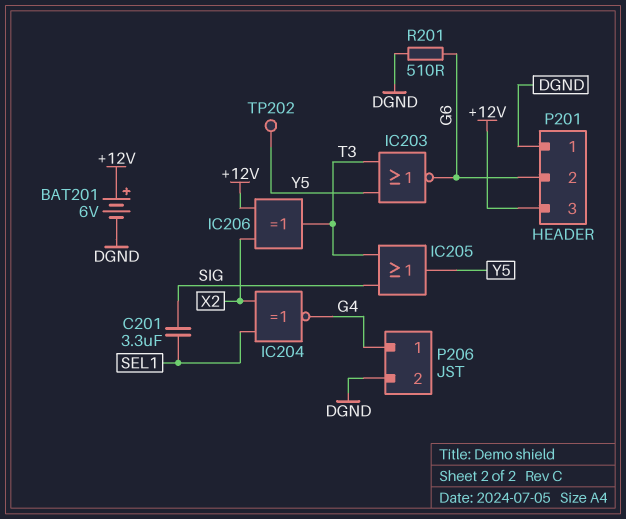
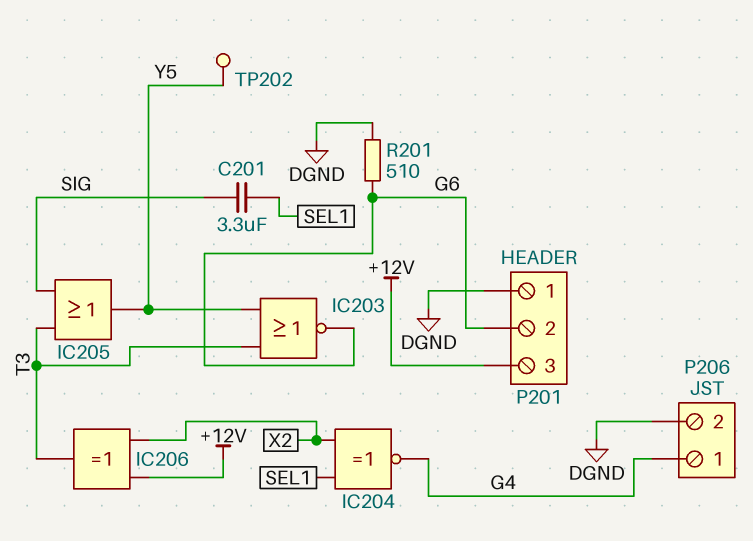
BAT201: 6V (plus +12V, minus DGND) -> none

